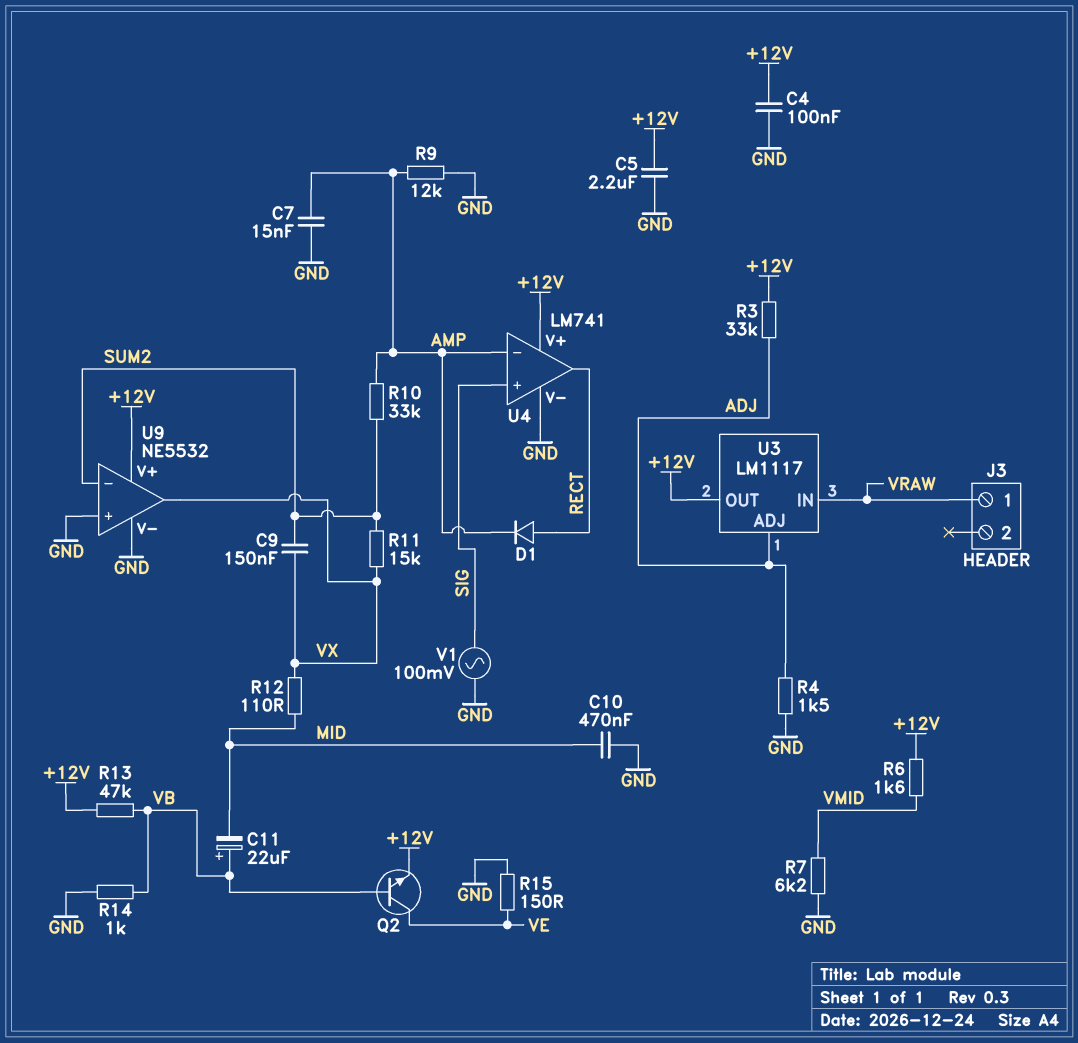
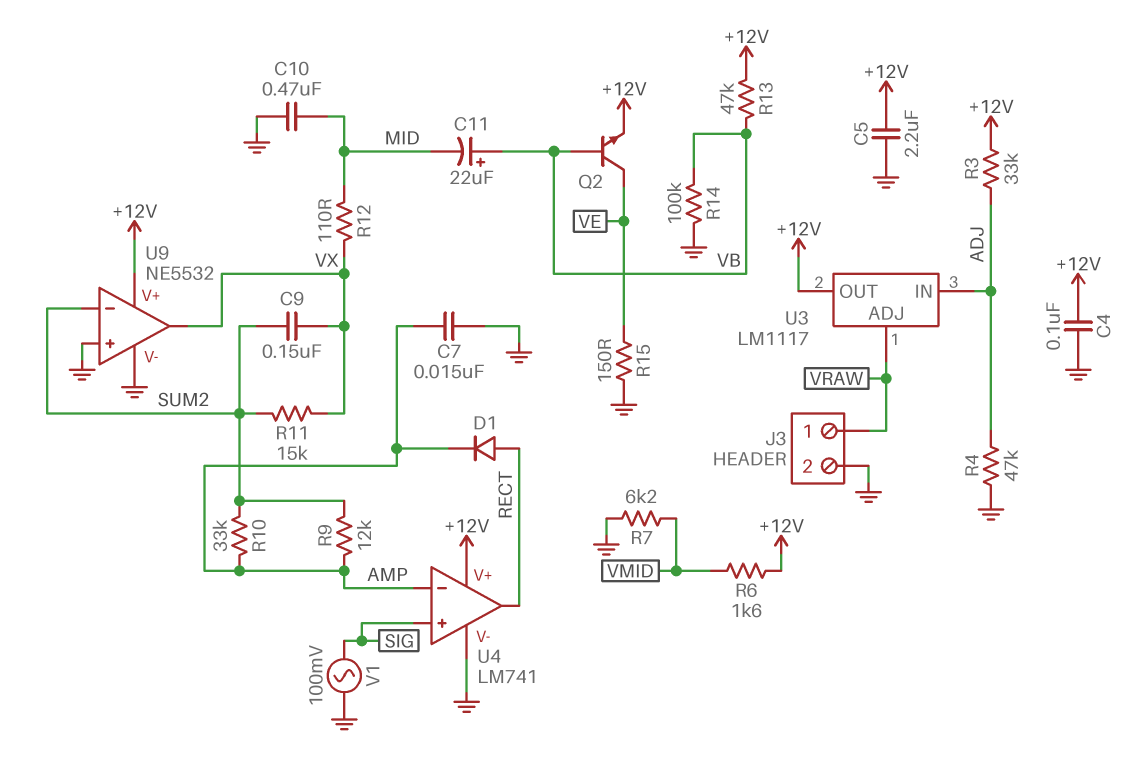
J3 pin 2: none -> GND
R4: 1.5k (ADJ, GND) -> 47k (ADJ, GND)
R9: 12k (AMP, GND) -> 12k (AMP, SUM2)
R14: 1k (GND, VB) -> 100k (GND, VB)
U3 pin ADJ: ADJ -> VRAW
U3 pin IN: VRAW -> ADJ

